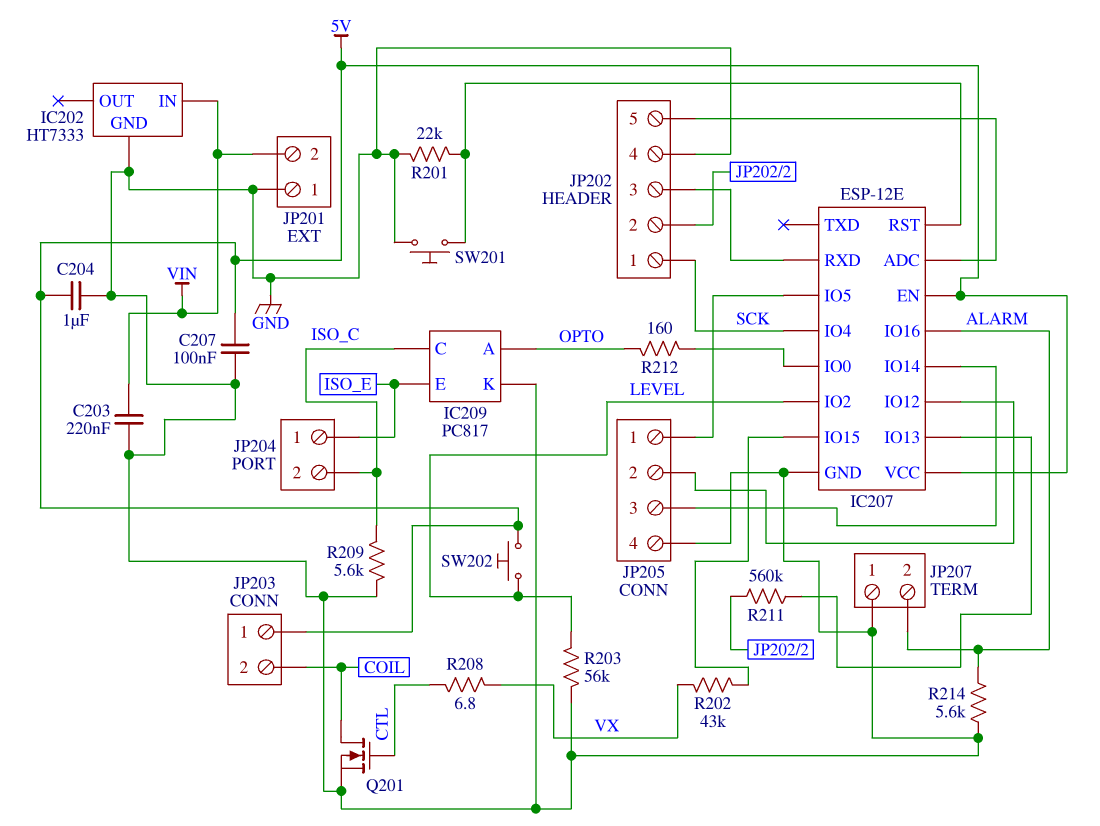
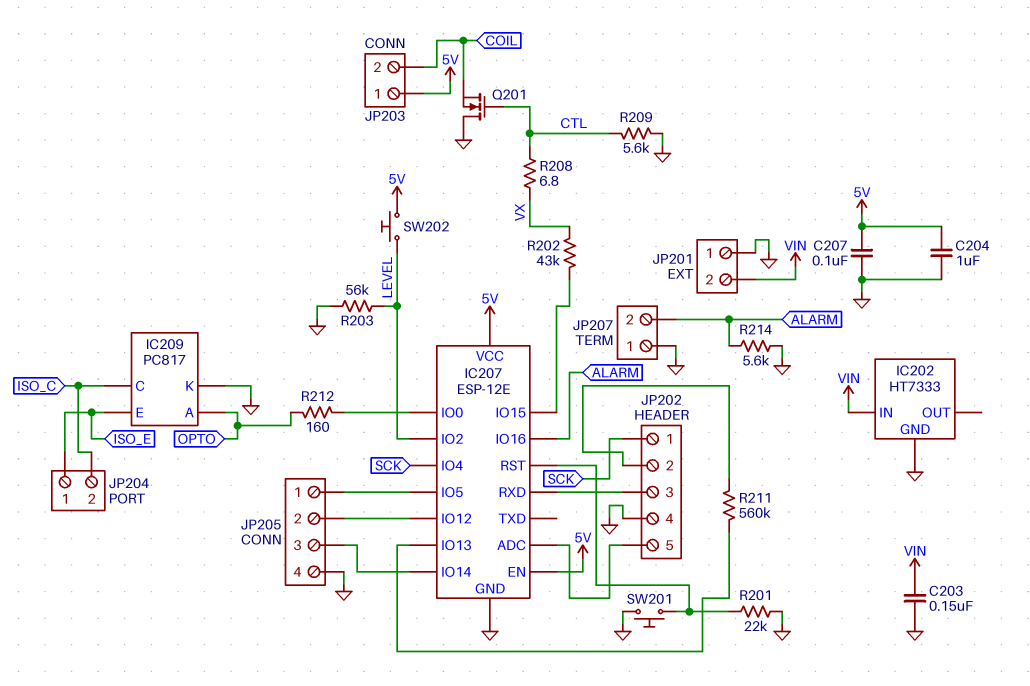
C203: 220nF (GND, VIN) -> 150nF (GND, VIN)
Q201: NMOS (G CTL, D COIL, S GND) -> NMOS (G CTL, D GND, S COIL)
R209: 5.6k (GND, ISO_C) -> 5.6k (CTL, GND)

